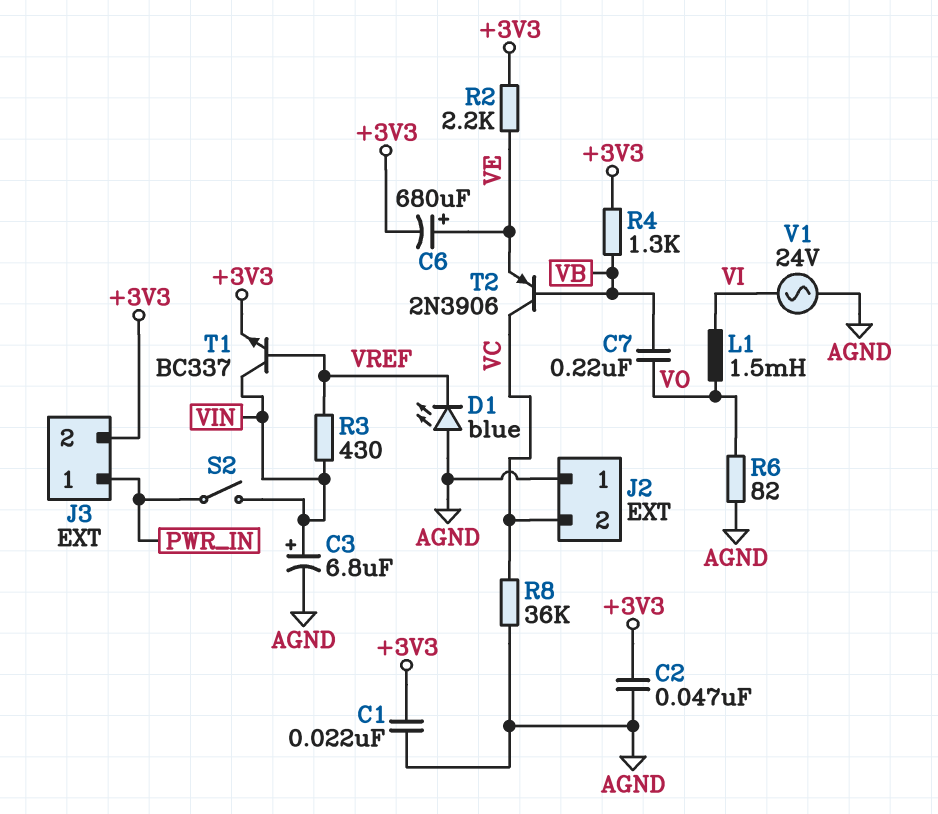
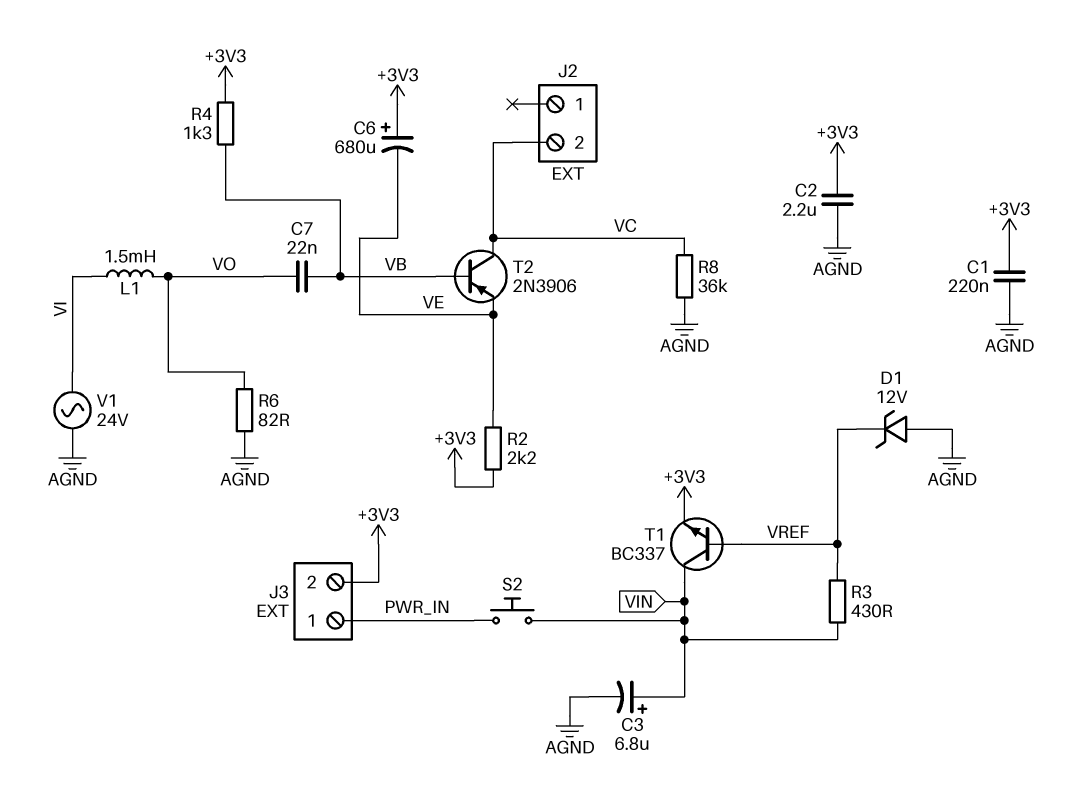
C1: 22nF (+3V3, AGND) -> 220nF (+3V3, AGND)
C2: 47nF (+3V3, AGND) -> 2.2uF (+3V3, AGND)
C6: 680uF (plus VE, minus +3V3) -> 680uF (plus +3V3, minus VE)
C7: 220nF (VB, VO) -> 22nF (VB, VO)
D1: LED blue (A AGND, K VREF) -> zener 12V (A AGND, K VREF)
J2 pin 1: AGND -> none
S2: switch (PWR_IN, VIN) -> button (PWR_IN, VIN)

